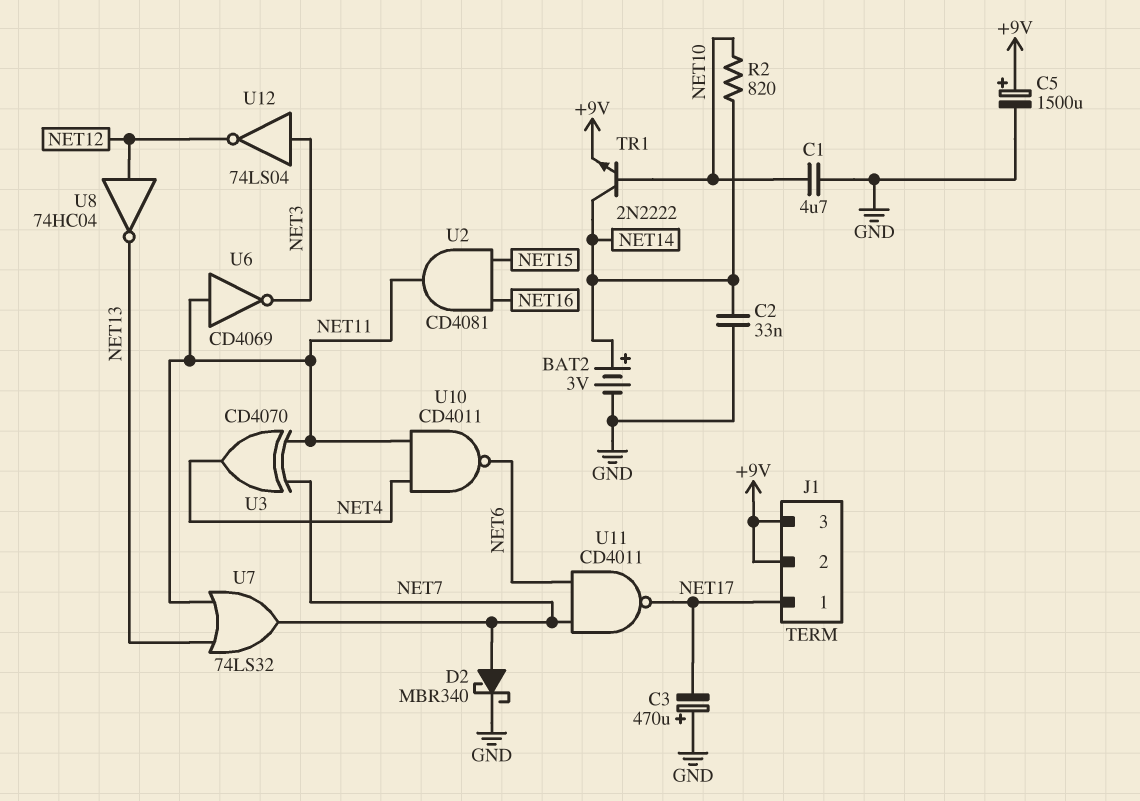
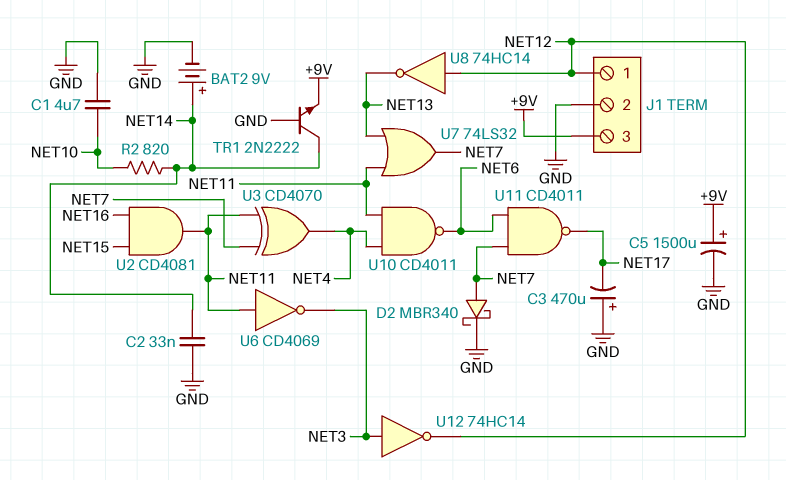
BAT2: 3V (plus NET14, minus GND) -> 9V (plus NET14, minus GND)
J1 pin 1: NET17 -> NET12
J1 pin 2: +9V -> GND
TR1: NPN 2N2222 (B NET10, C NET14, E +9V) -> NPN 2N2222 (B GND, C NET14, E +9V)
U8: NOT 74HC04 (in NET12, out NET13) -> NOT 74HC14 (in NET12, out NET13)
U12: NOT 74LS04 (in NET3, out NET12) -> NOT 74HC14 (in NET3, out NET12)

